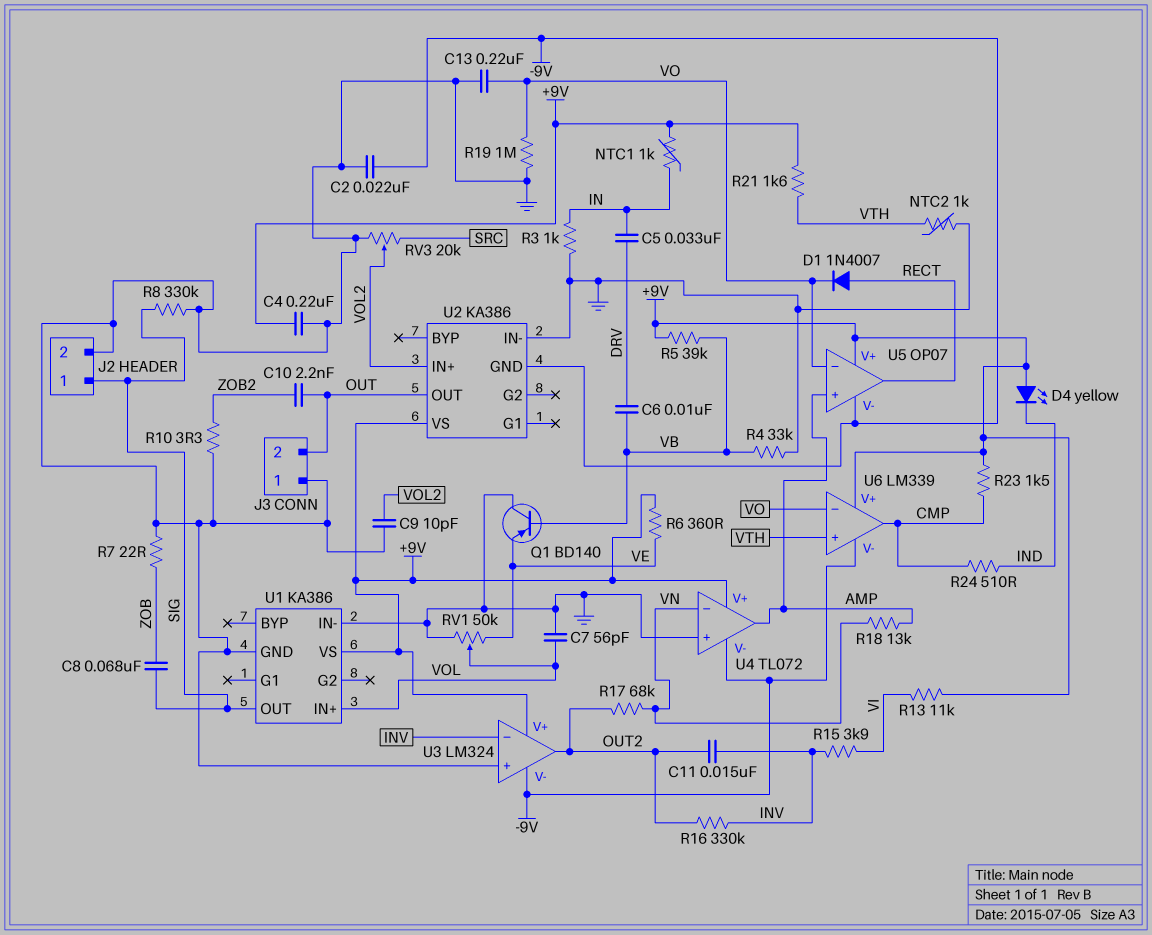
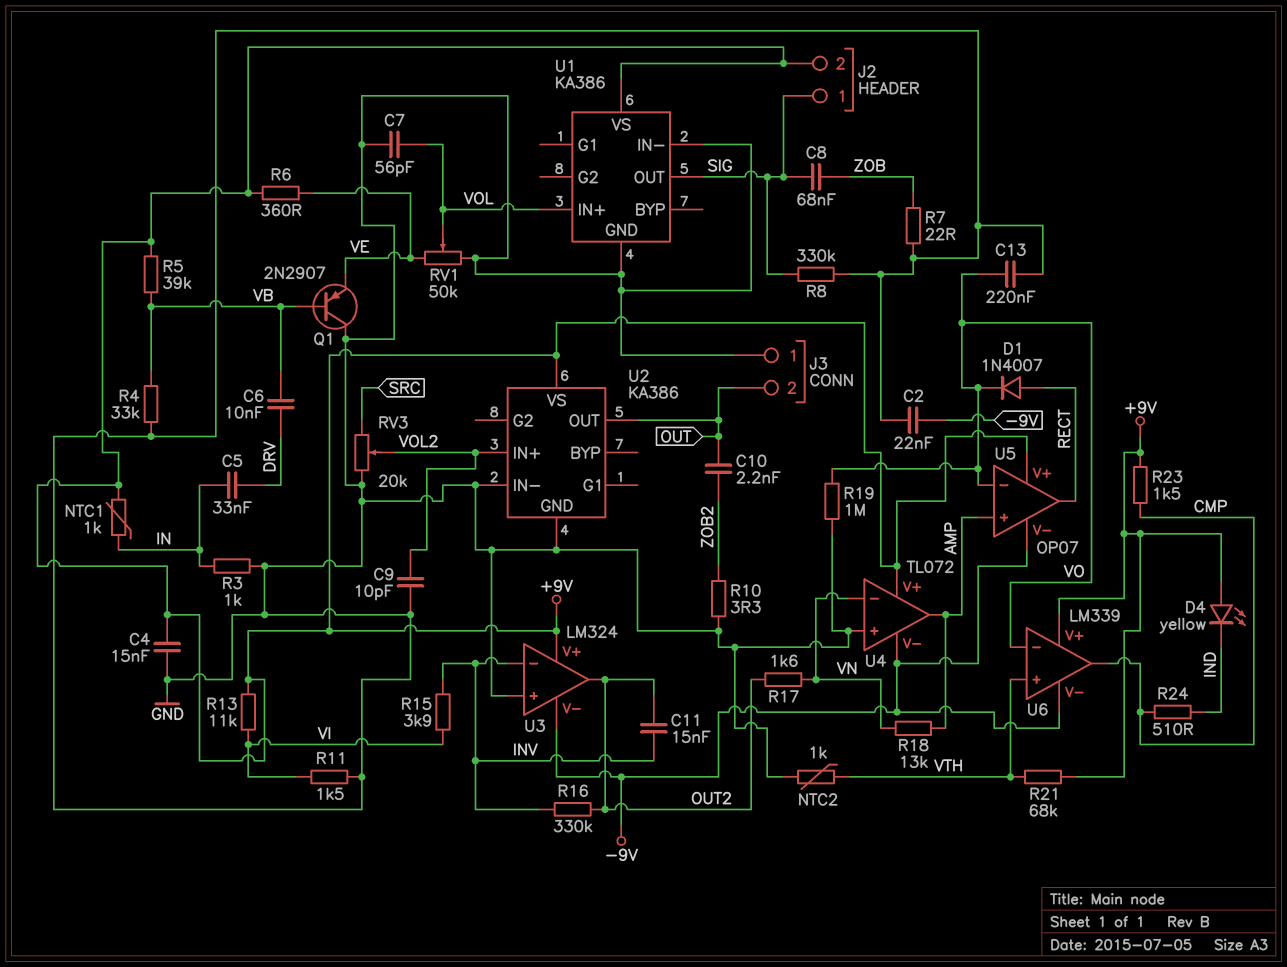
C4: 220nF (+9V, GND) -> 15nF (+9V, GND)
J2 pin 2: GND -> +9V
Q1: PNP BD140 (B VB, C GND, E VE) -> PNP 2N2907 (B VB, C GND, E VE)
R11: none -> 1.5k (GND, VI)
R17: 68k (OUT2, VN) -> 1.6k (OUT2, VN)
R21: 1.6k (+9V, VTH) -> 68k (+9V, VTH)
U2 pin GND: -9V -> GND

